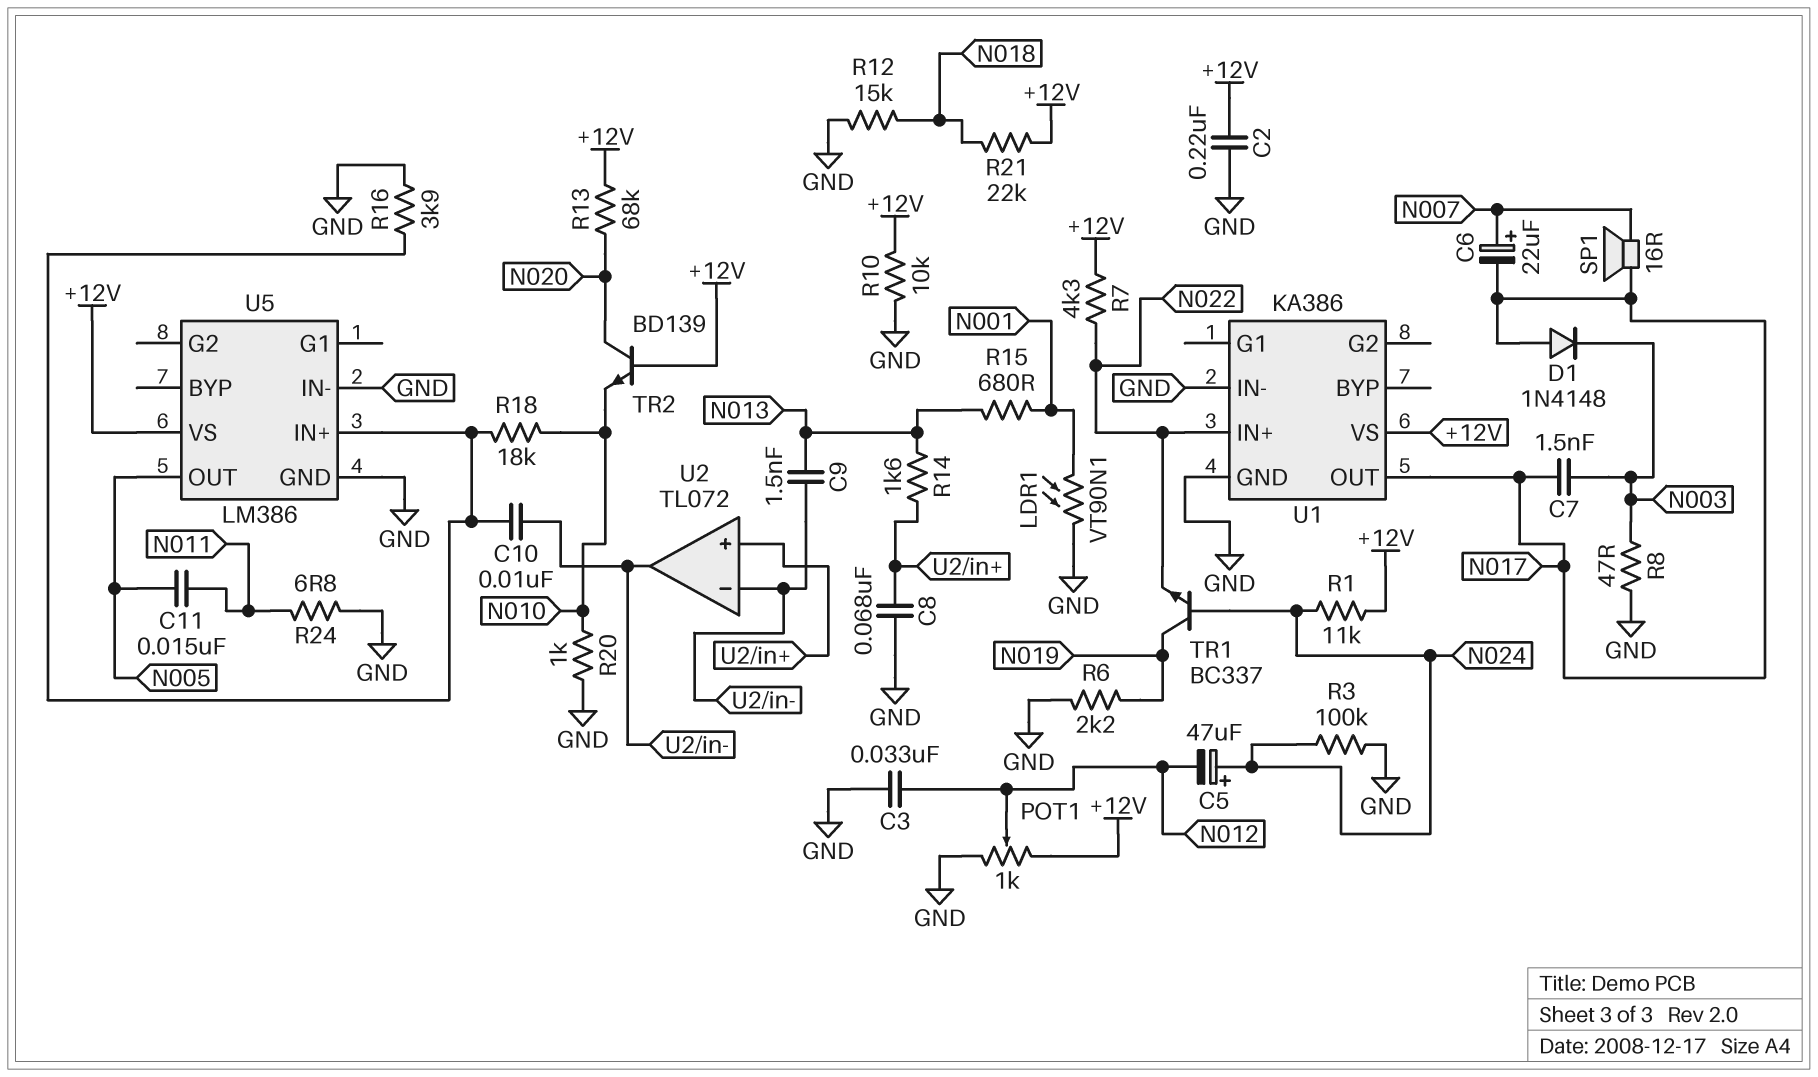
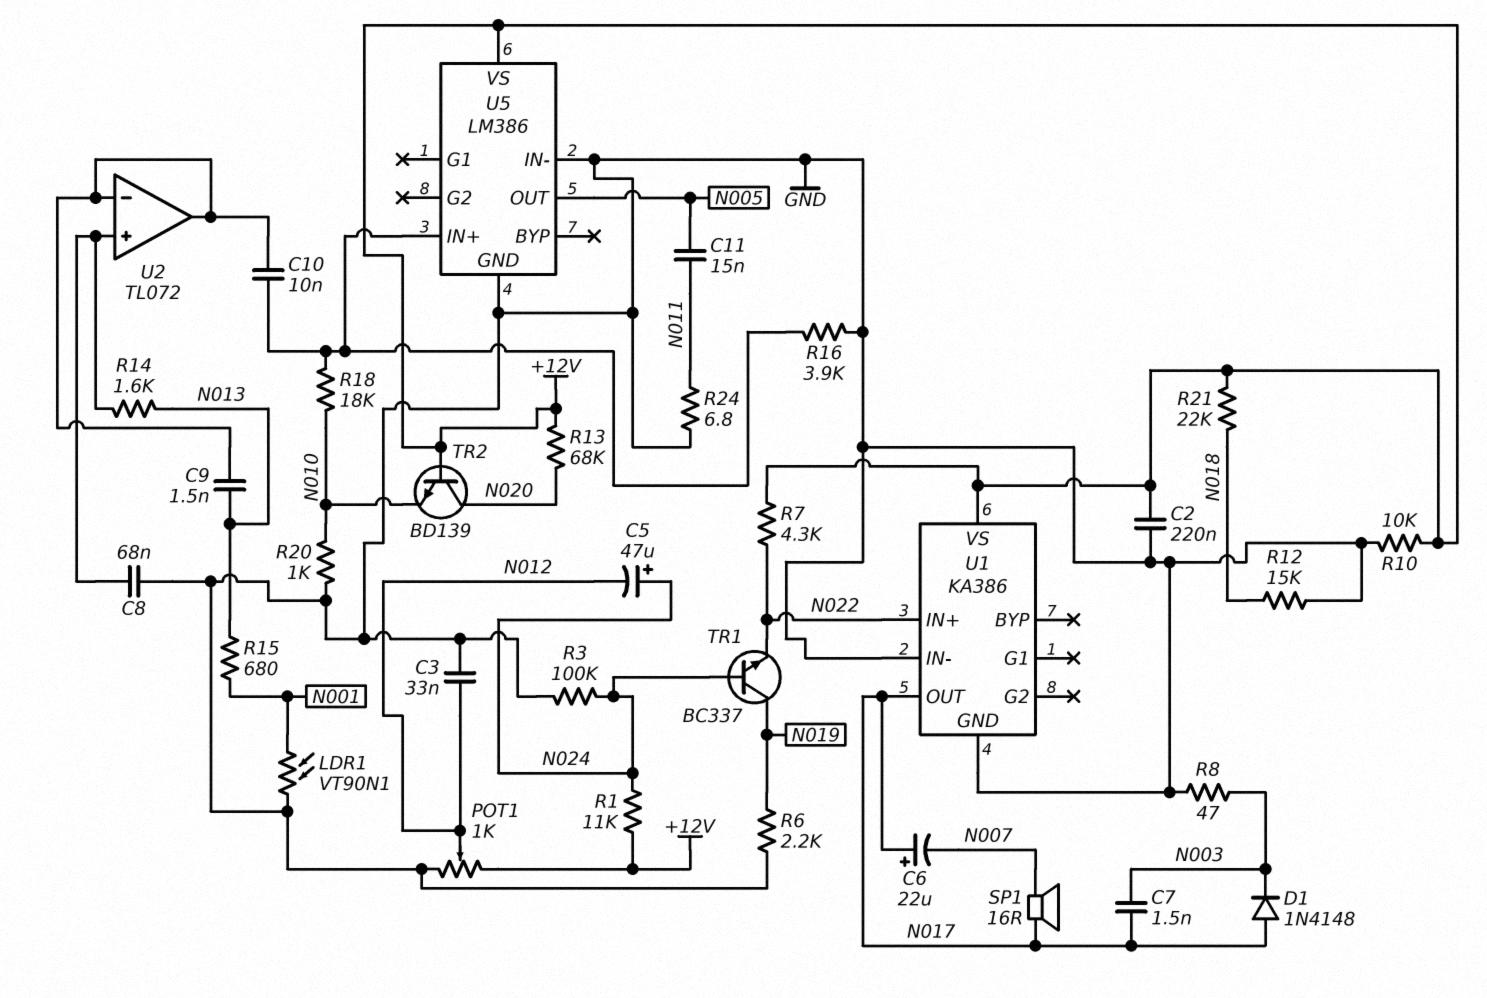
C6: 22uF (plus N007, minus N017) -> 22uF (plus N017, minus N007)

